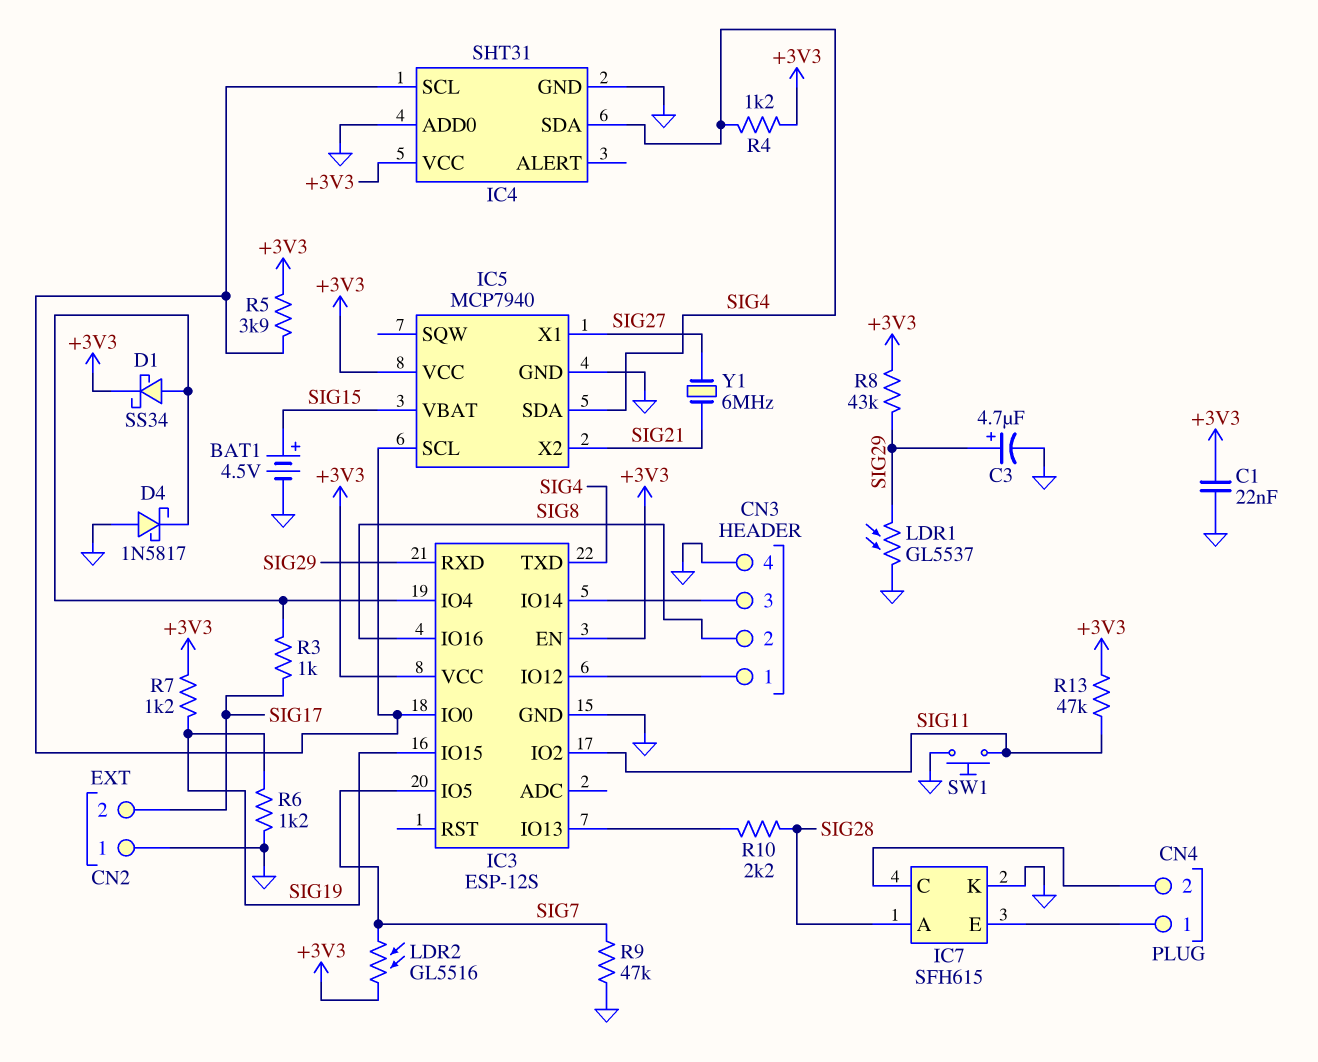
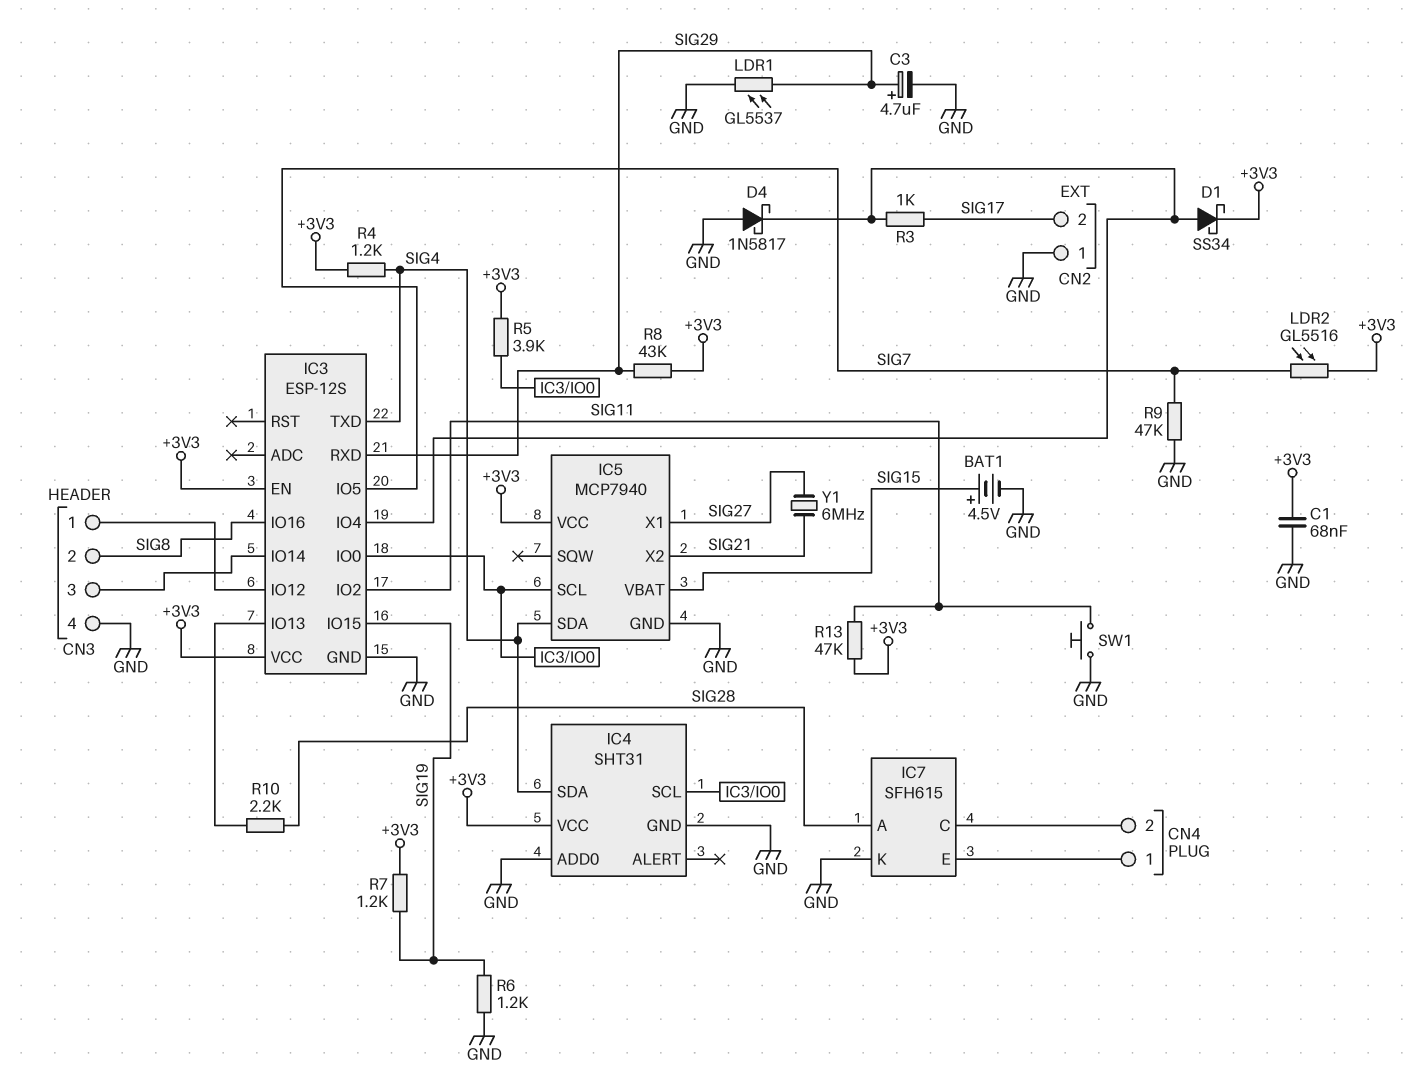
C1: 22nF (+3V3, GND) -> 68nF (+3V3, GND)

